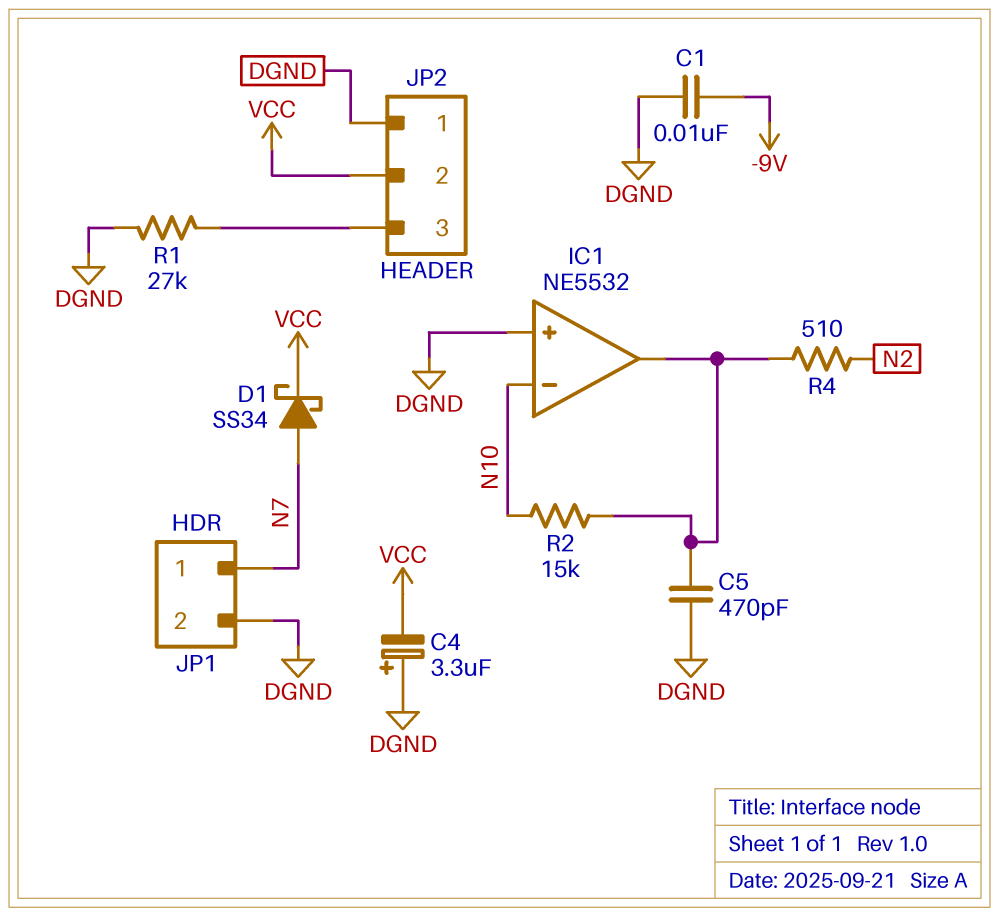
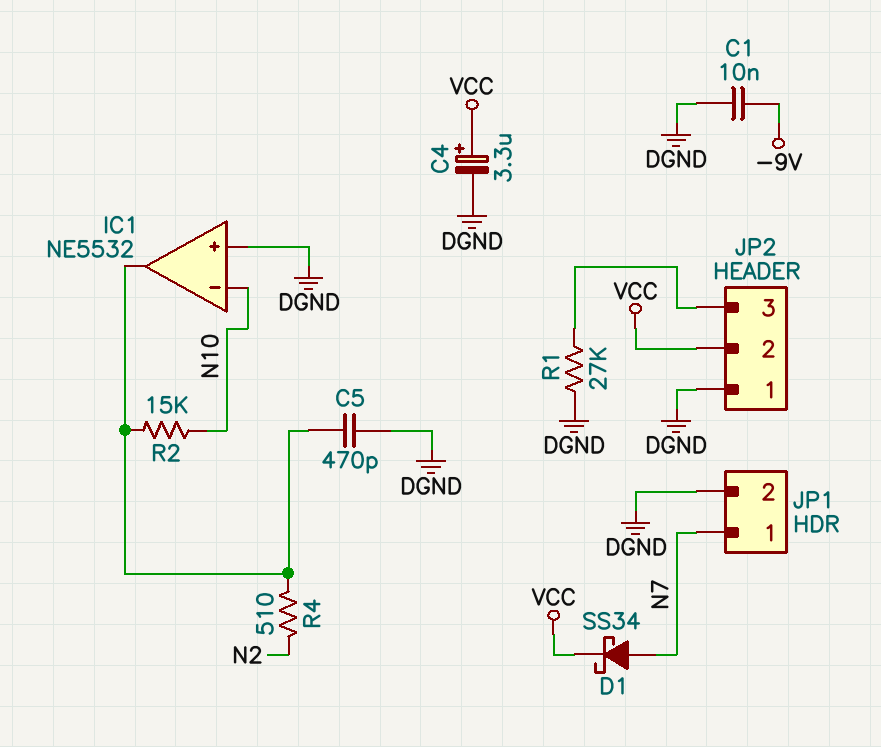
C4: 3.3uF (plus DGND, minus VCC) -> 3.3uF (plus VCC, minus DGND)

